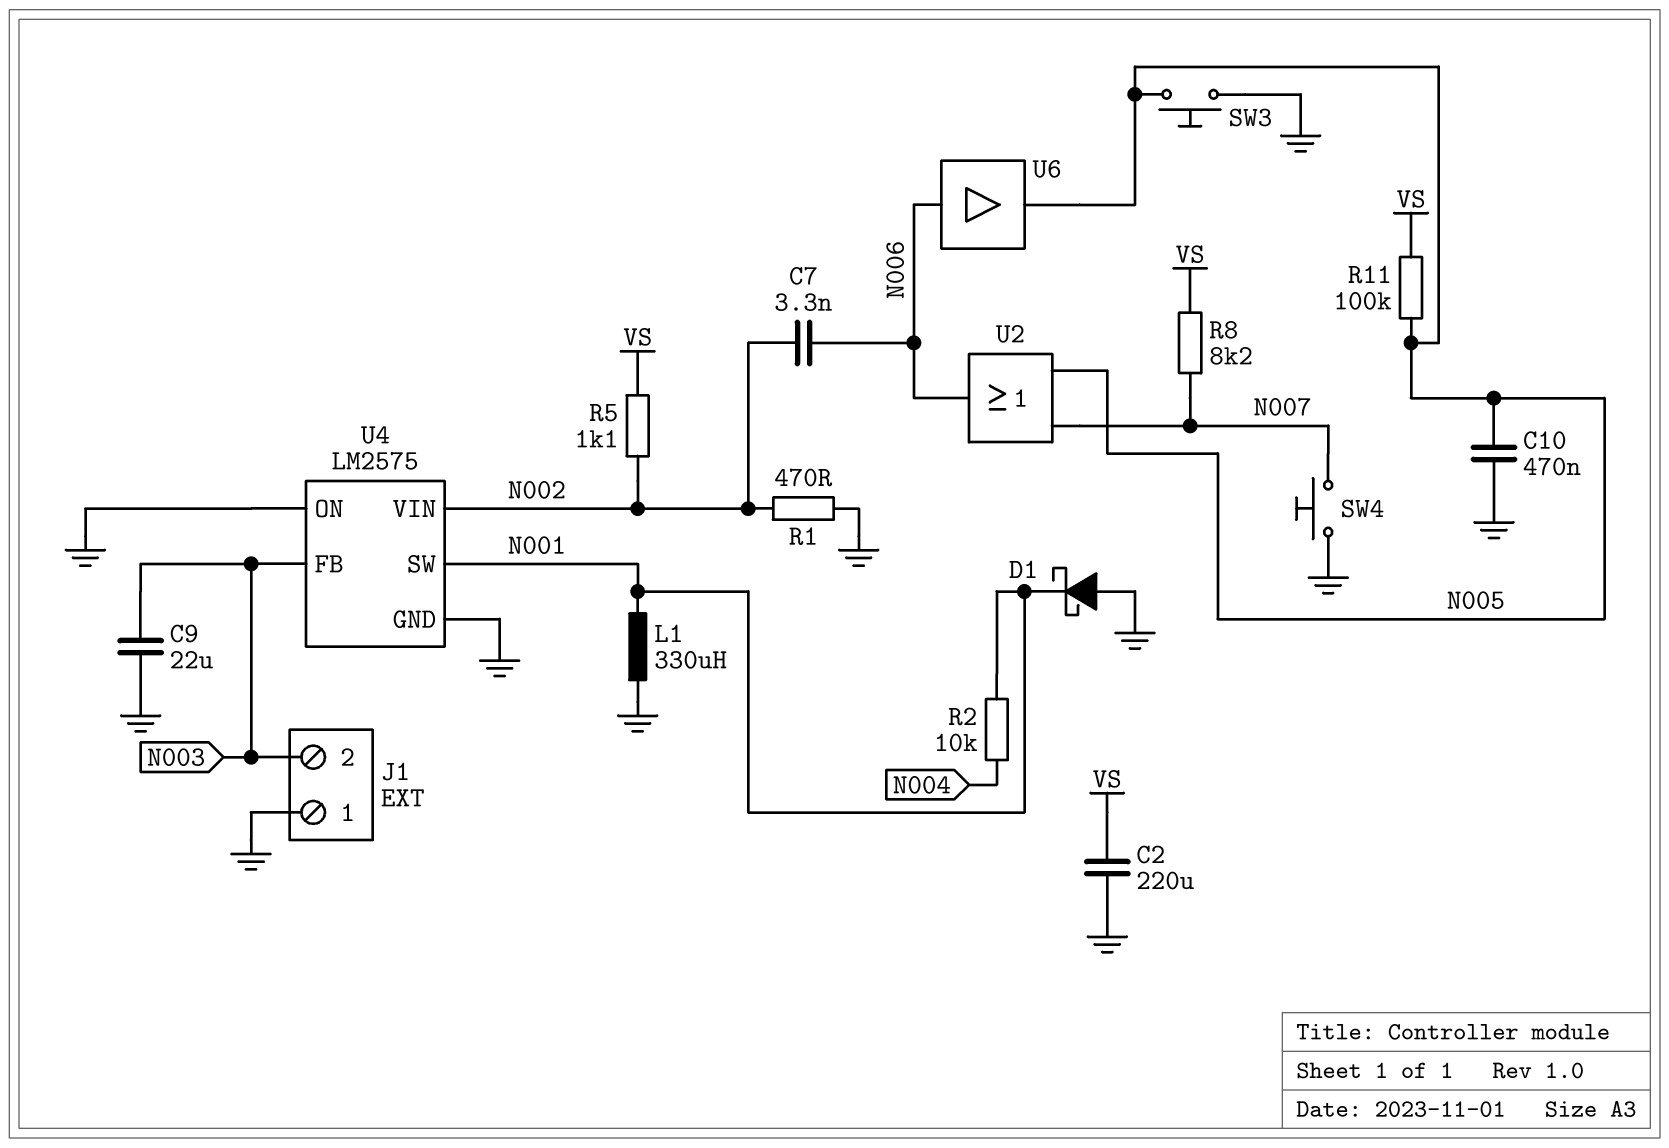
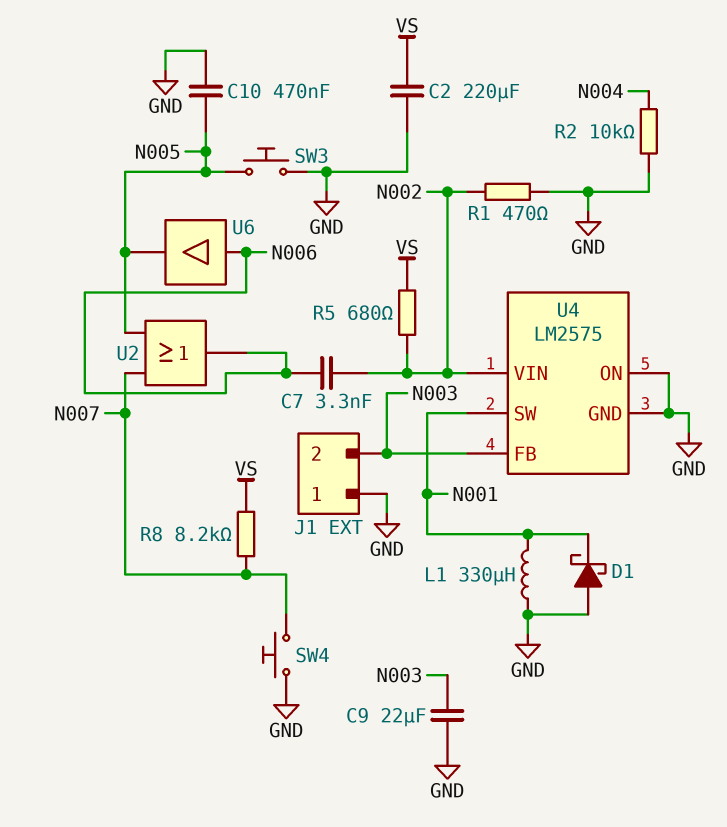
R2: 10k (N001, N004) -> 10k (GND, N004)
R5: 1.1k (N002, VS) -> 680 (N002, VS)
R11: 100k (N005, VS) -> none

